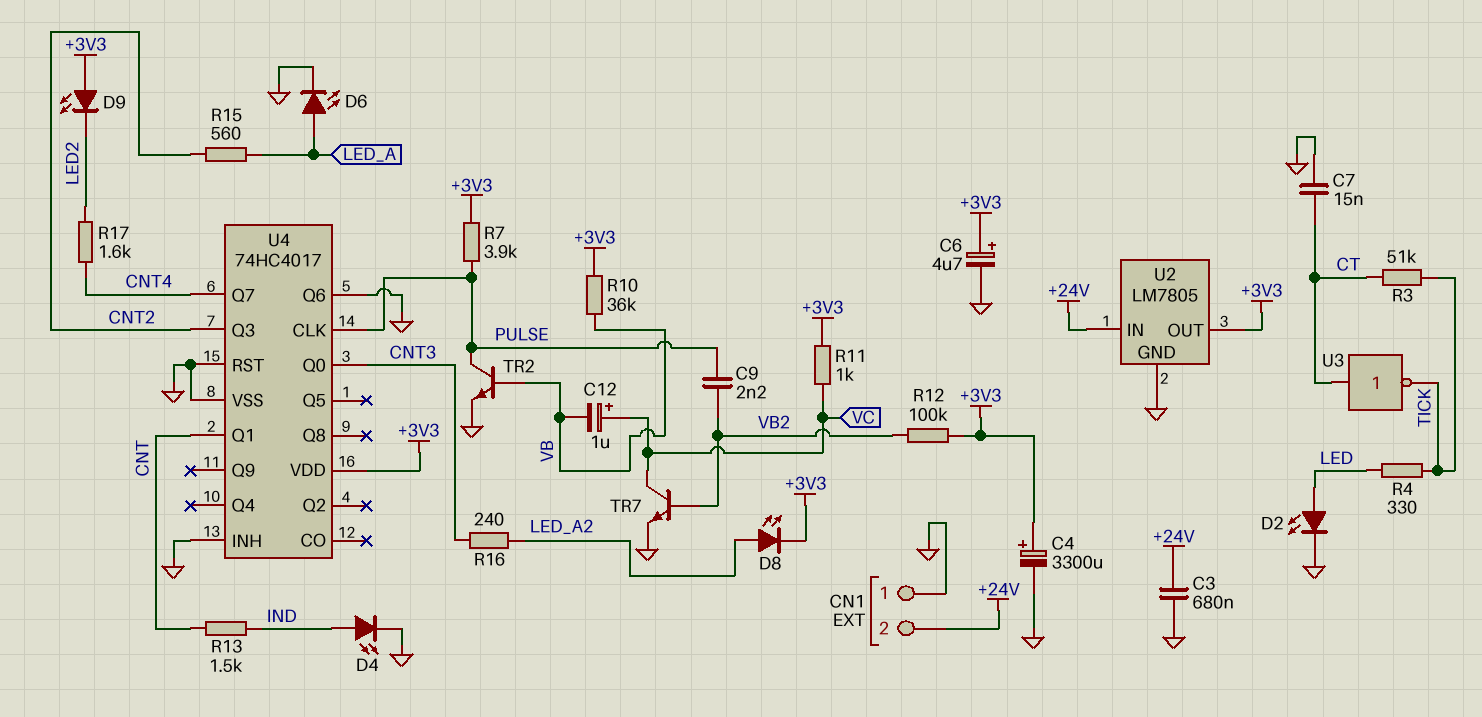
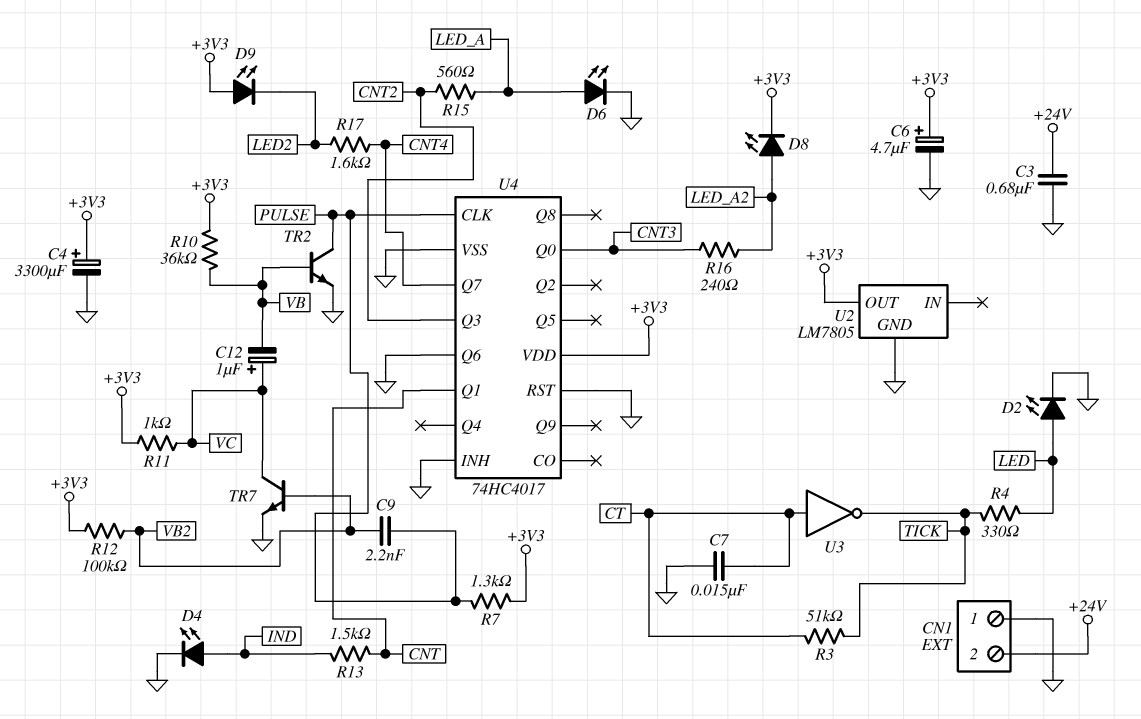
R7: 3.9k (+3V3, PULSE) -> 1.3k (+3V3, PULSE)
U2 pin IN: +24V -> none

